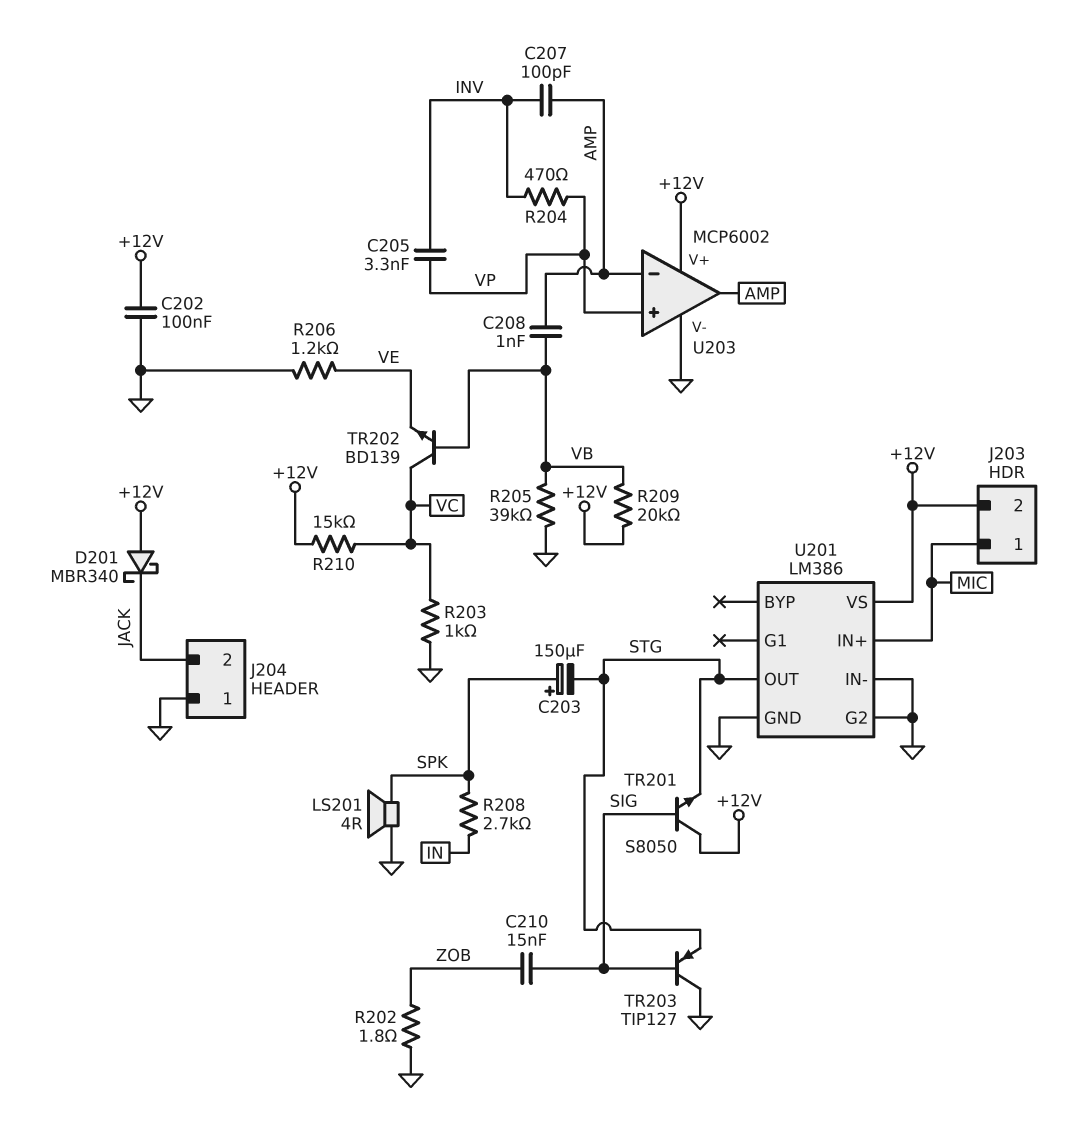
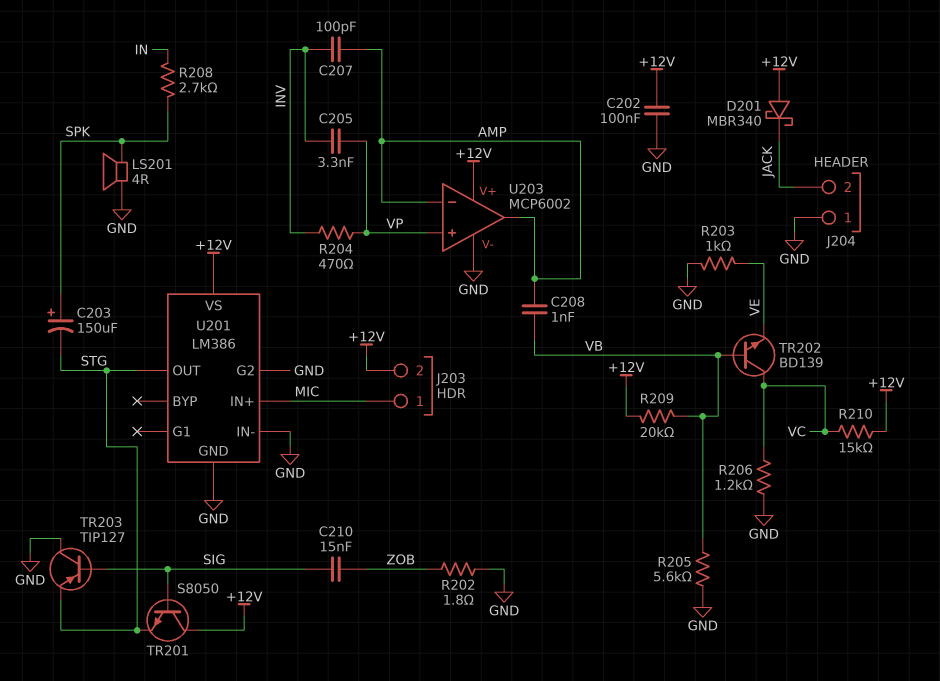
R203: 1k (GND, VC) -> 1k (GND, VE)
R205: 39k (GND, VB) -> 5.6k (GND, VB)
R206: 1.2k (GND, VE) -> 1.2k (GND, VC)

